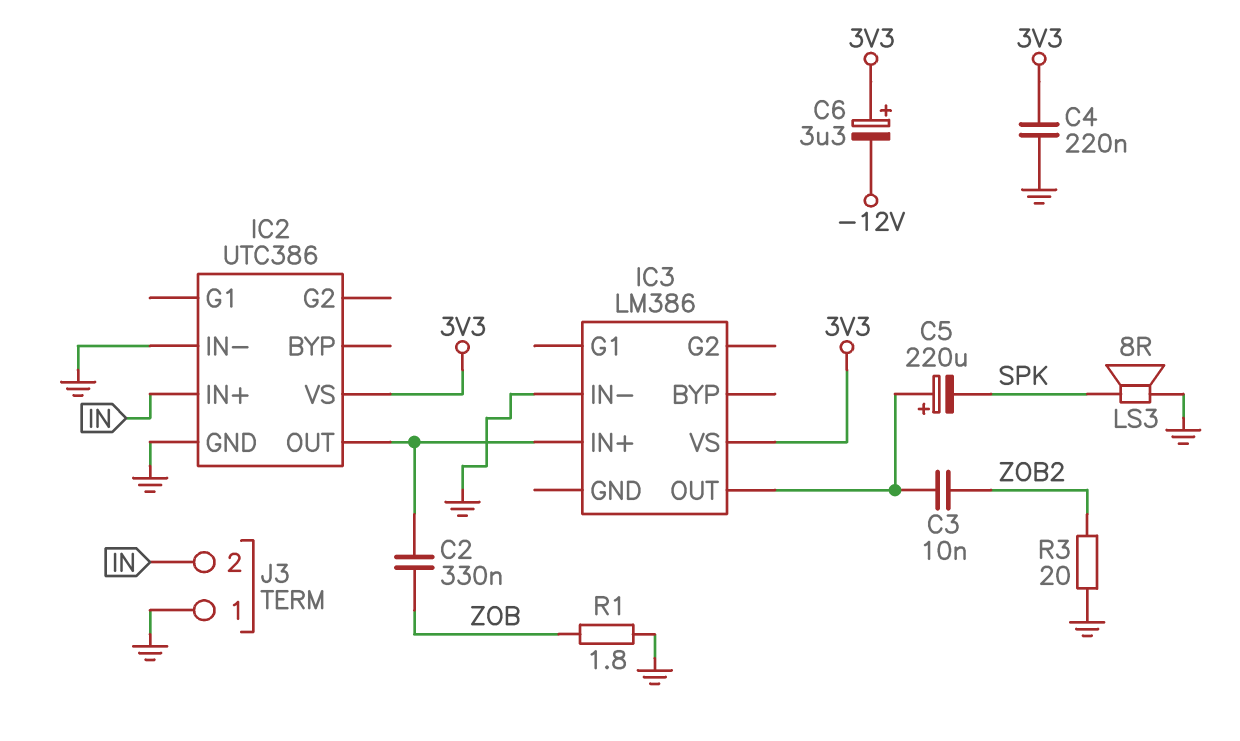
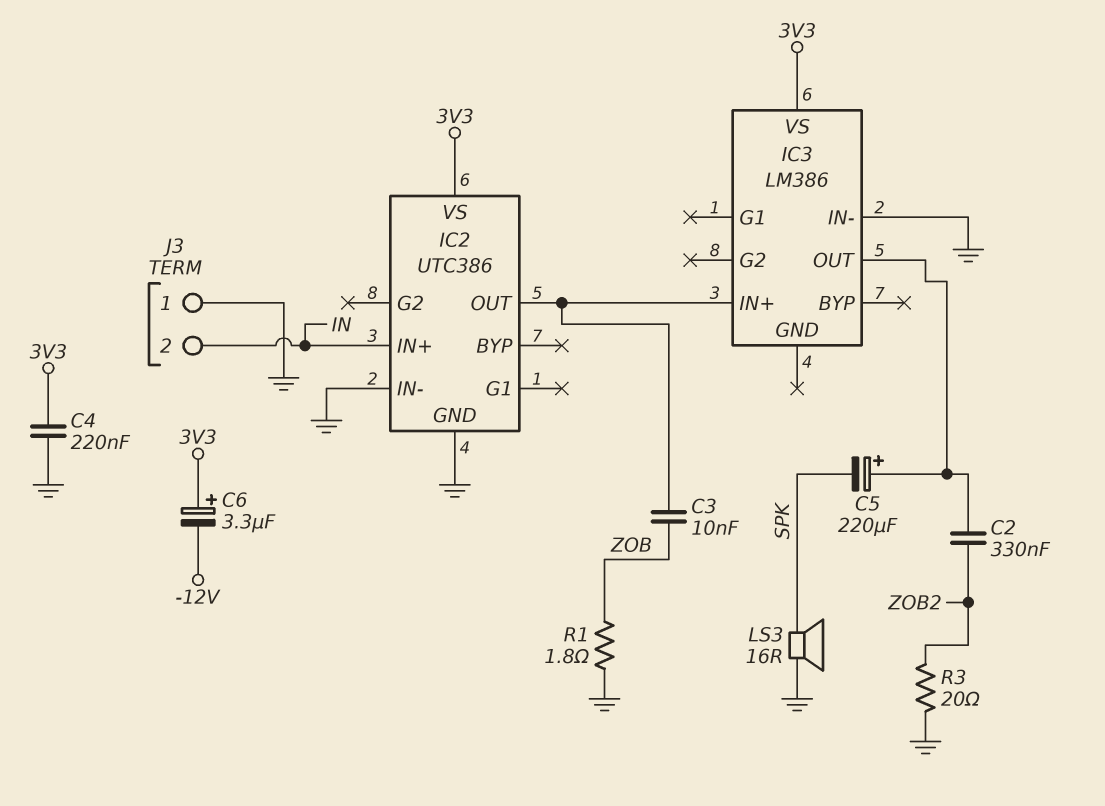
C2: 330nF (IC2/OUT, ZOB) -> 330nF (IC3/OUT, ZOB2)
C3: 10nF (IC3/OUT, ZOB2) -> 10nF (IC2/OUT, ZOB)
LS3: speaker 8R (GND, SPK) -> speaker 16R (GND, SPK)

